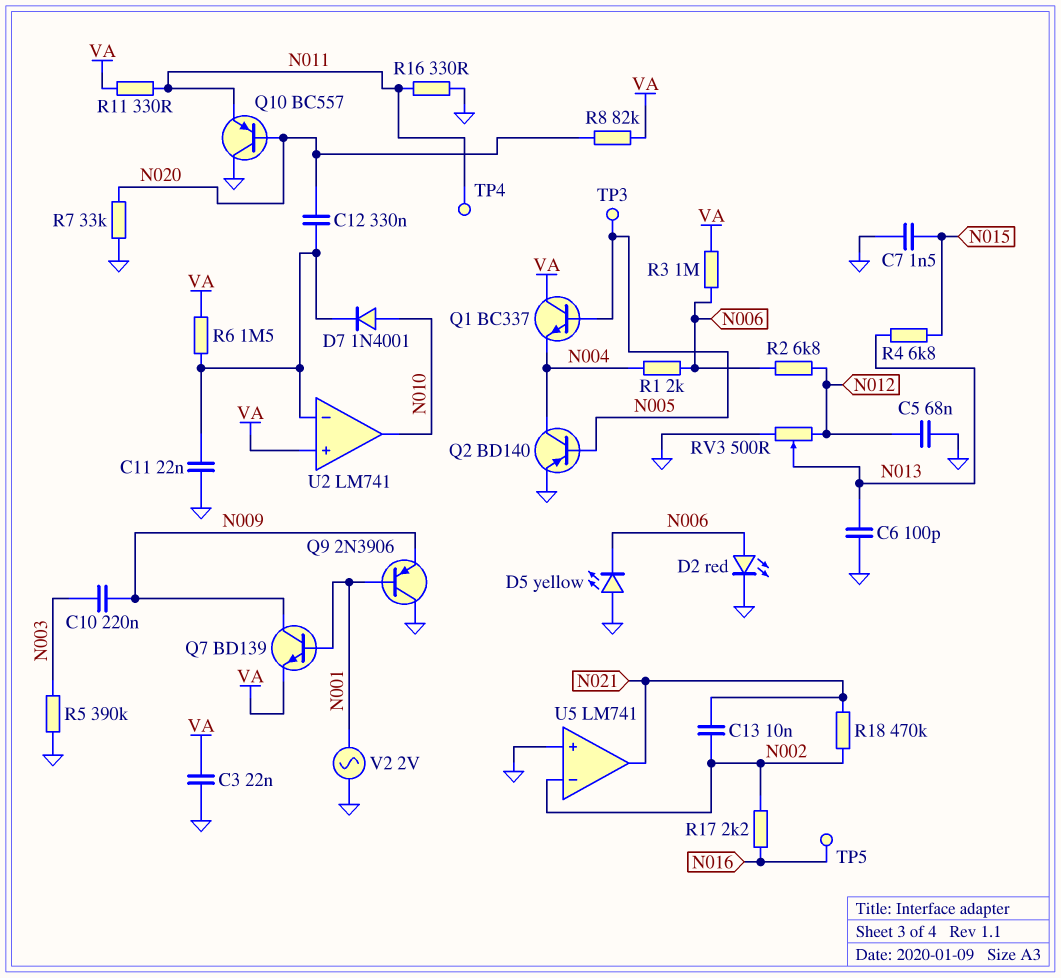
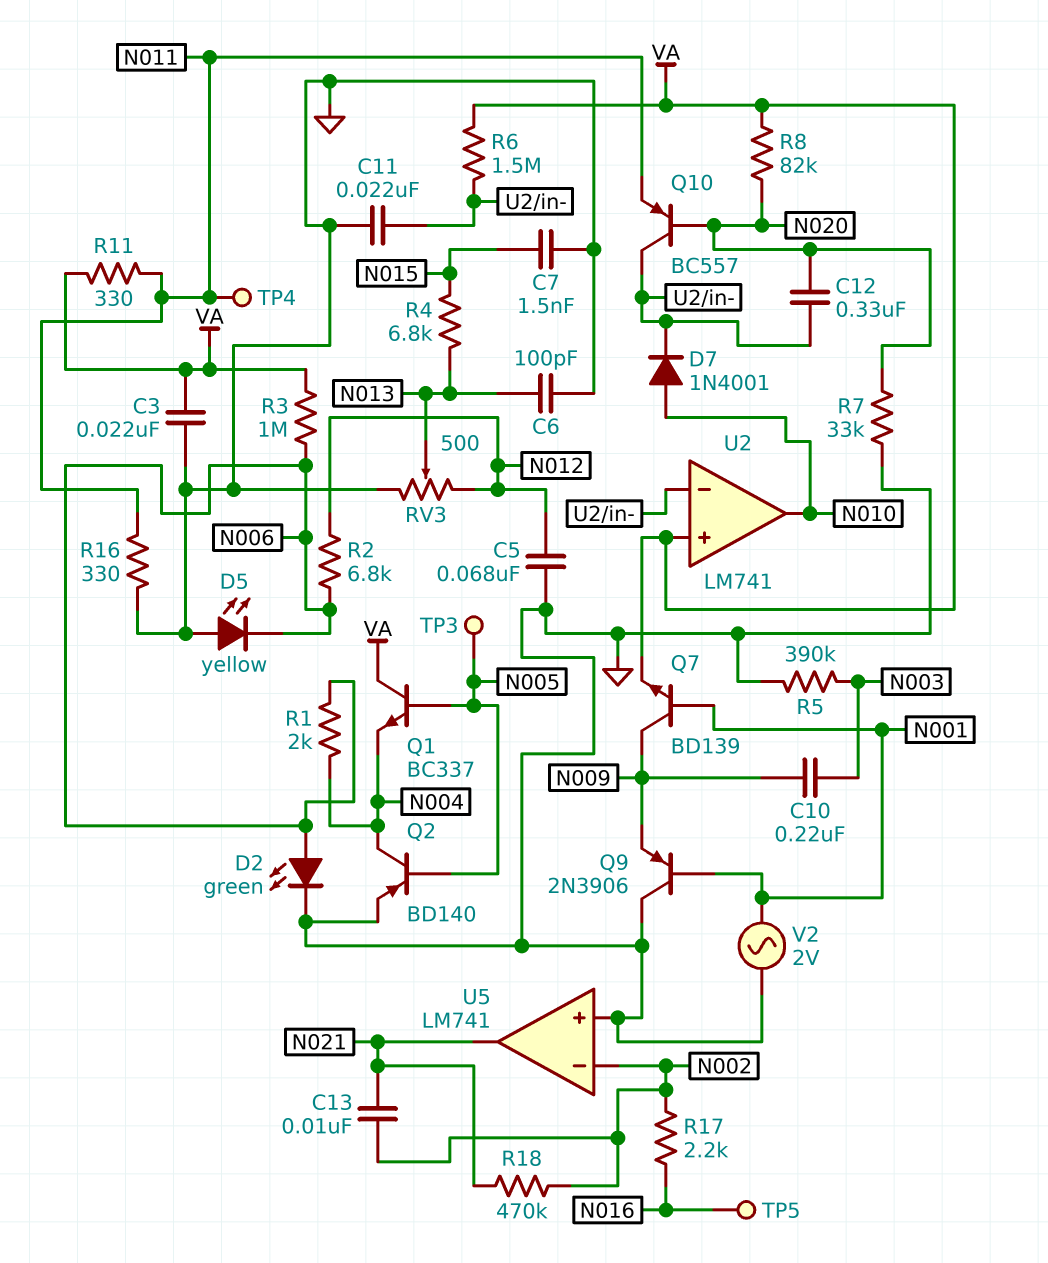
D2: LED red (A N006, K GND) -> LED green (A N006, K GND)
Q10: PNP BC557 (B N020, C GND, E N011) -> PNP BC557 (B N020, C U2/in-, E N011)

